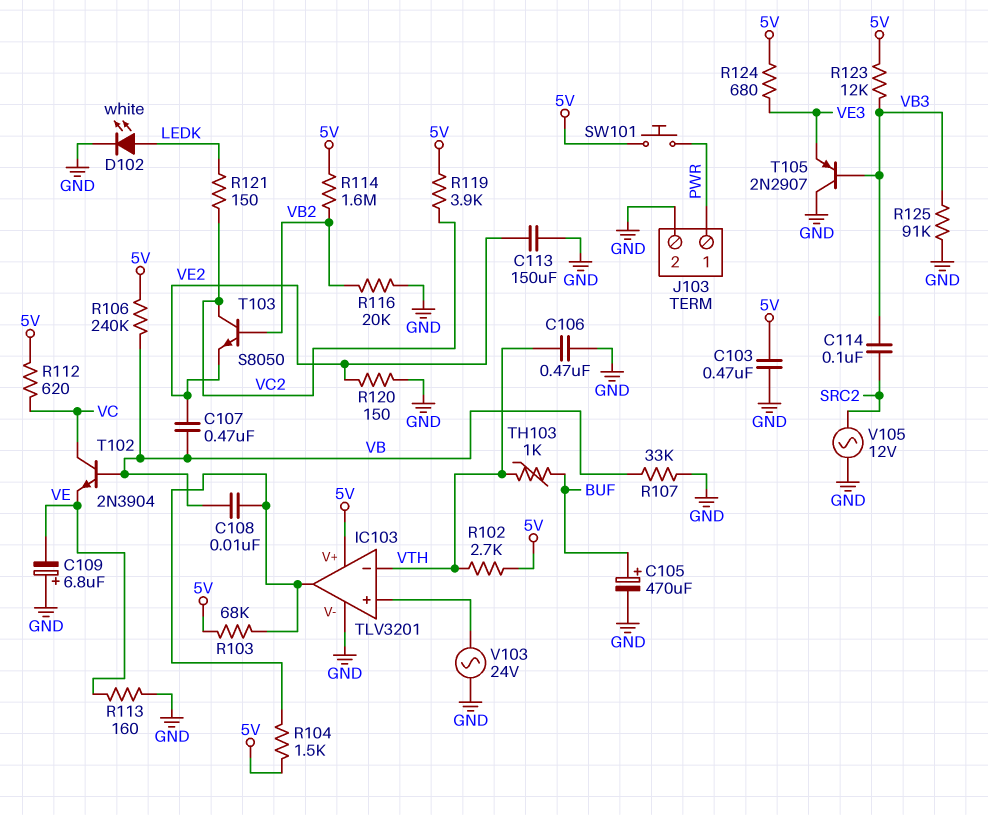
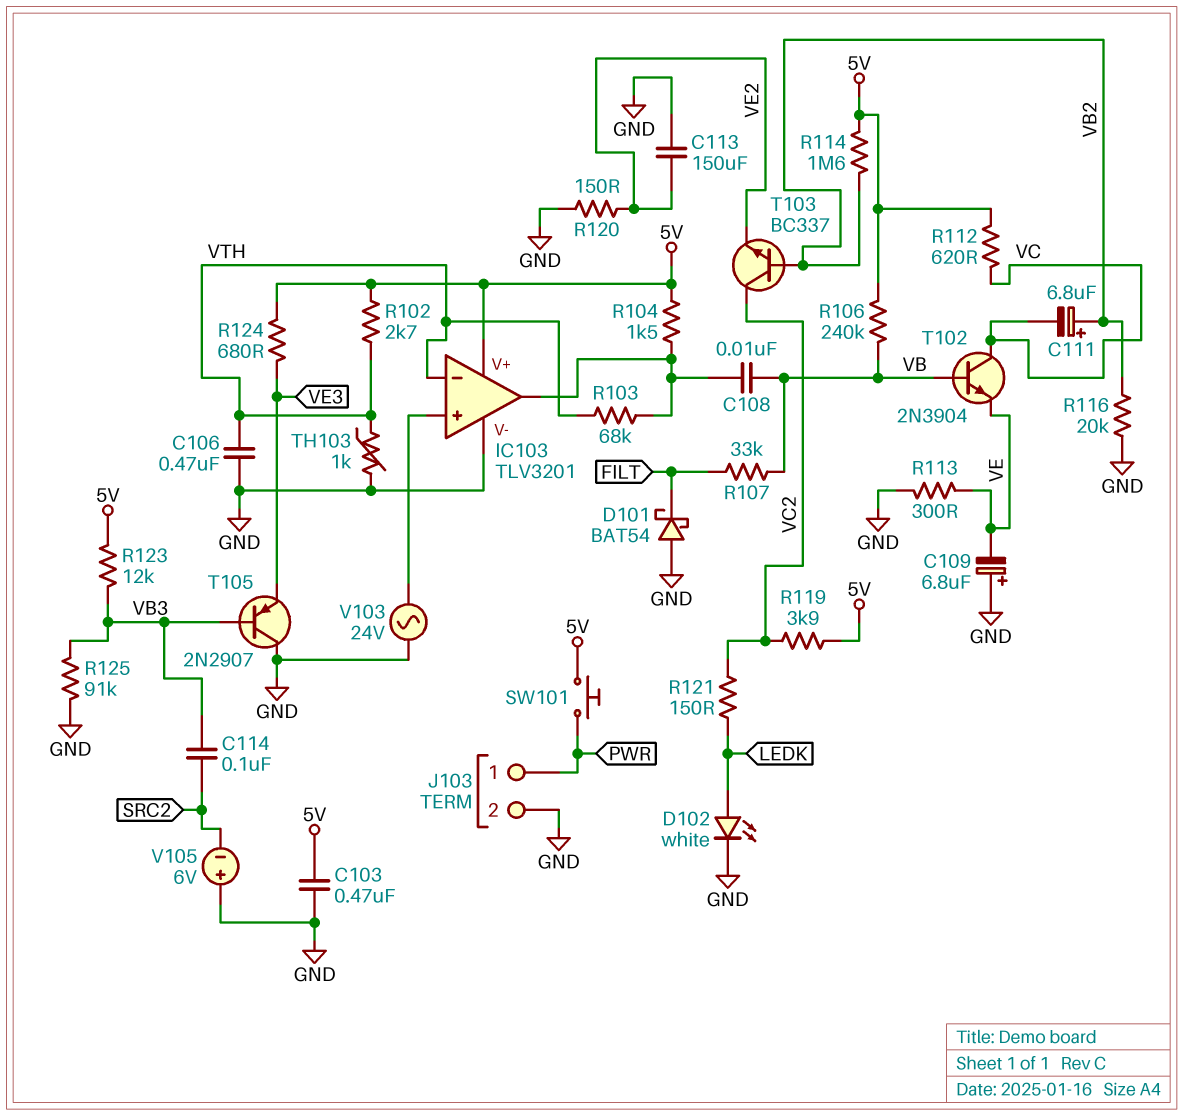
C105: 470uF (plus BUF, minus GND) -> none
C107: 470nF (VB, VE2) -> none
C111: none -> 6.8uF (plus VB2, minus VC)
D101: none -> schottky BAT54 (A GND, K FILT)
R103: 68k (5V, IC103/out) -> 68k (IC103/out, VTH)
R107: 33k (GND, VB) -> 33k (FILT, VB)
R113: 160 (GND, VE) -> 300 (GND, VE)
T103: NPN S8050 (B VB2, C VC2, E VE2) -> NPN BC337 (B VB2, C VC2, E VE2)
TH103: 1k (BUF, VTH) -> 1k (GND, VTH)
V105: AC 12V (GND, SRC2) -> 6V (plus GND, minus SRC2)

